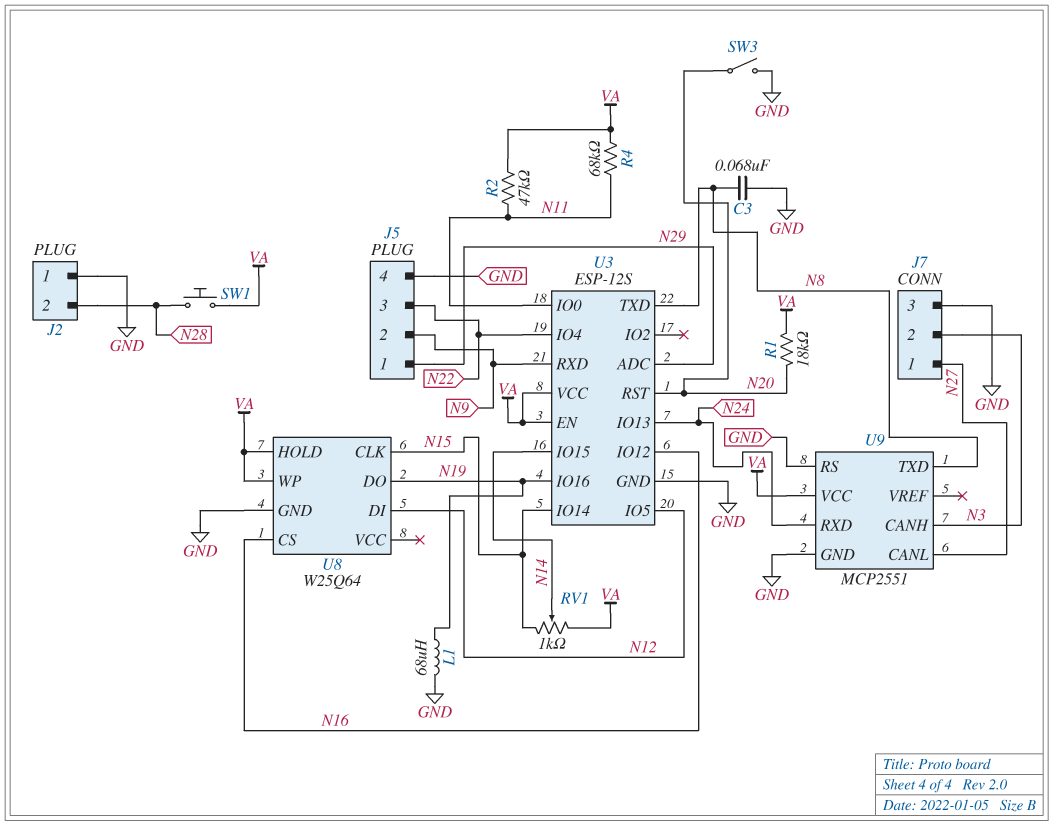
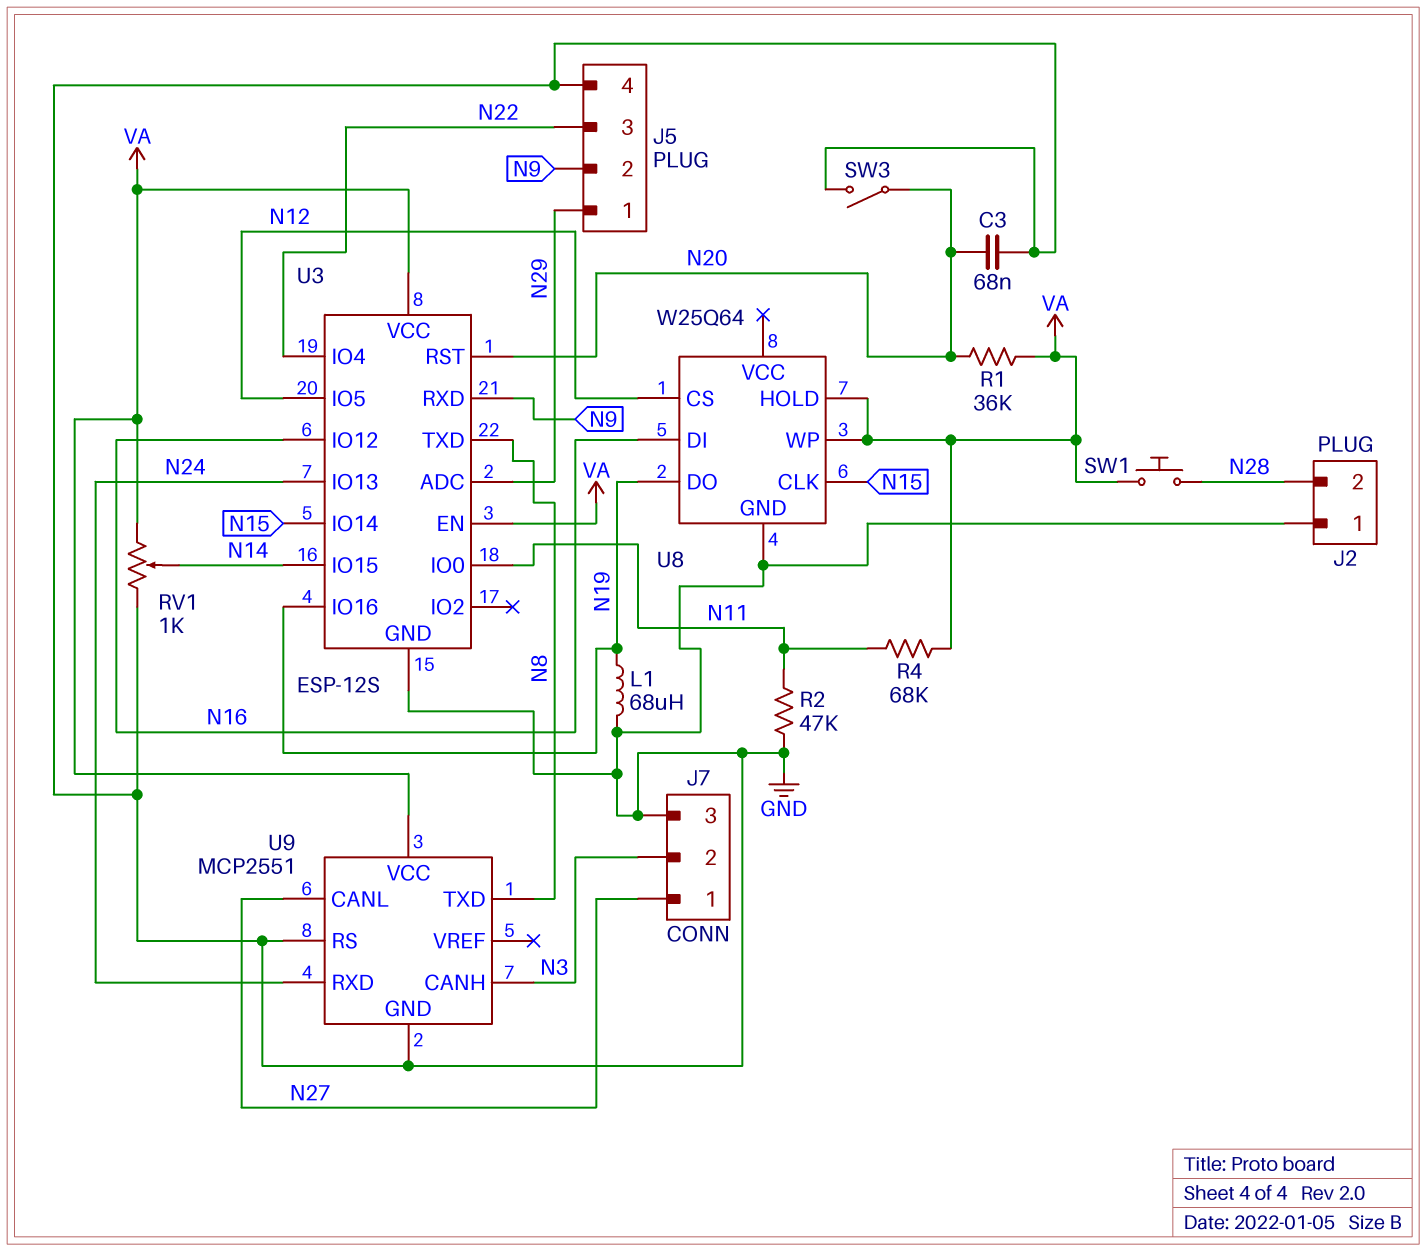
C3: 68nF (GND, N8) -> 68nF (GND, N20)
R1: 18k (N20, VA) -> 36k (N20, VA)
R2: 47k (N11, VA) -> 47k (GND, N11)
RV1: 1k (N15, VA, wiper N14) -> 1k (GND, VA, wiper N14)
U8 pin CS: N16 -> N12
U8 pin DI: N12 -> N16

